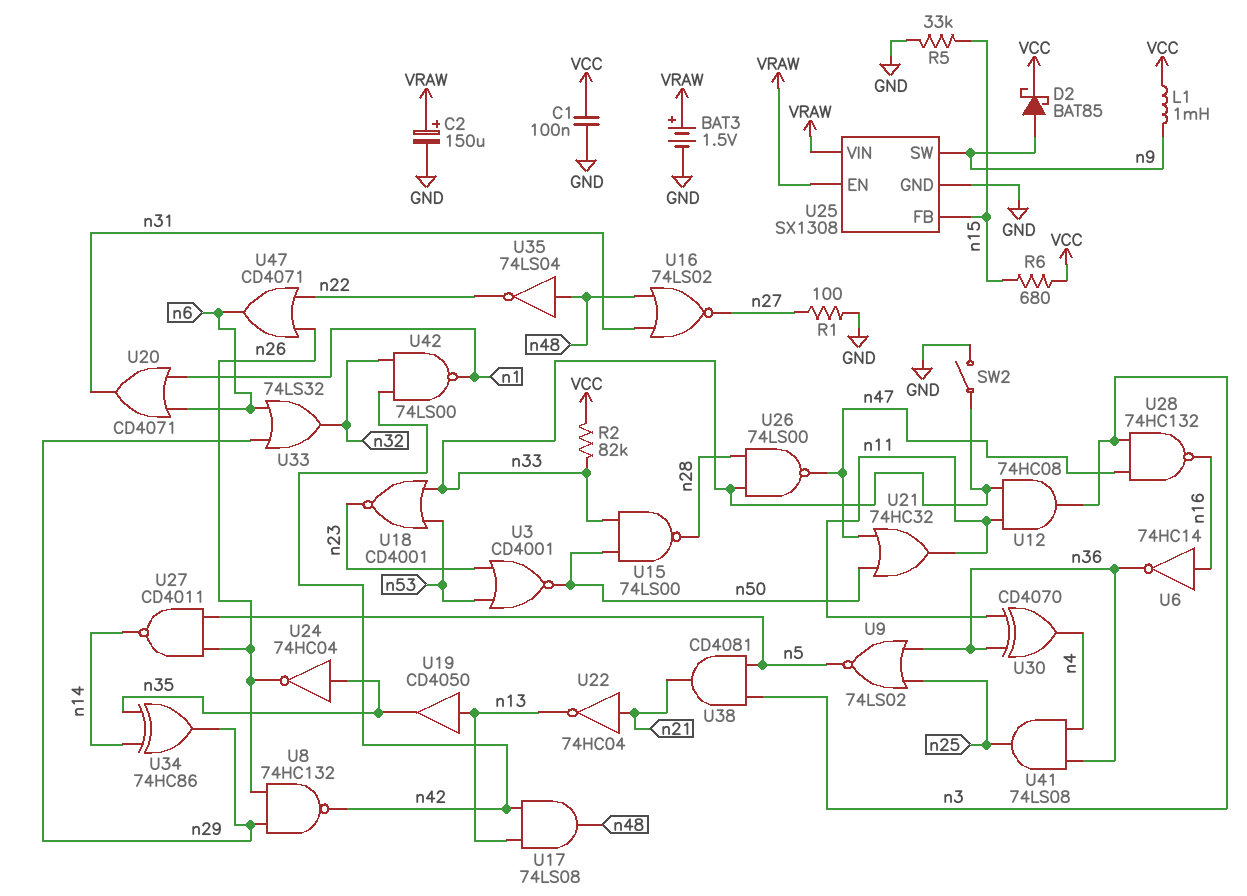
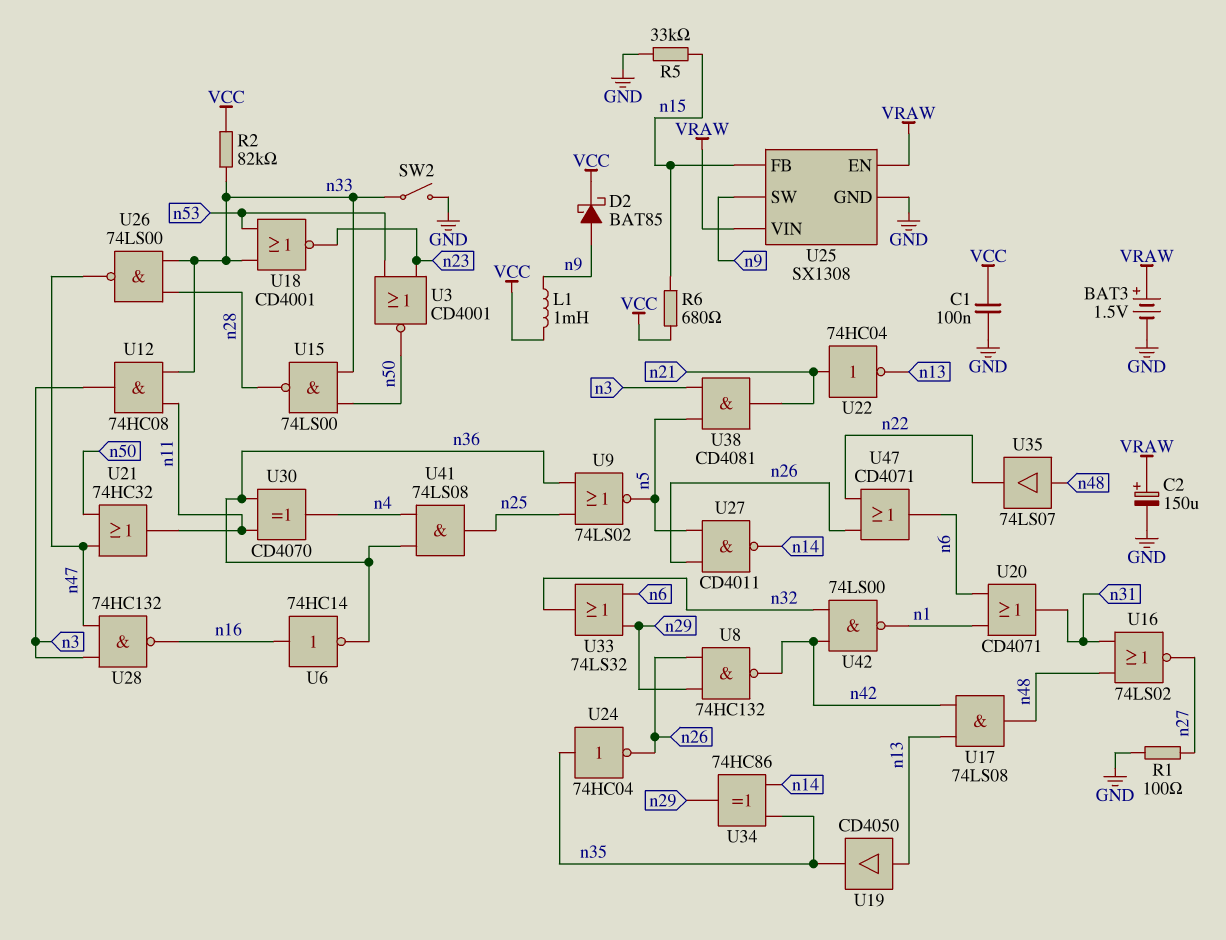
U35: NOT 74LS04 (in n48, out n22) -> buffer 74LS07 (in n48, out n22)

